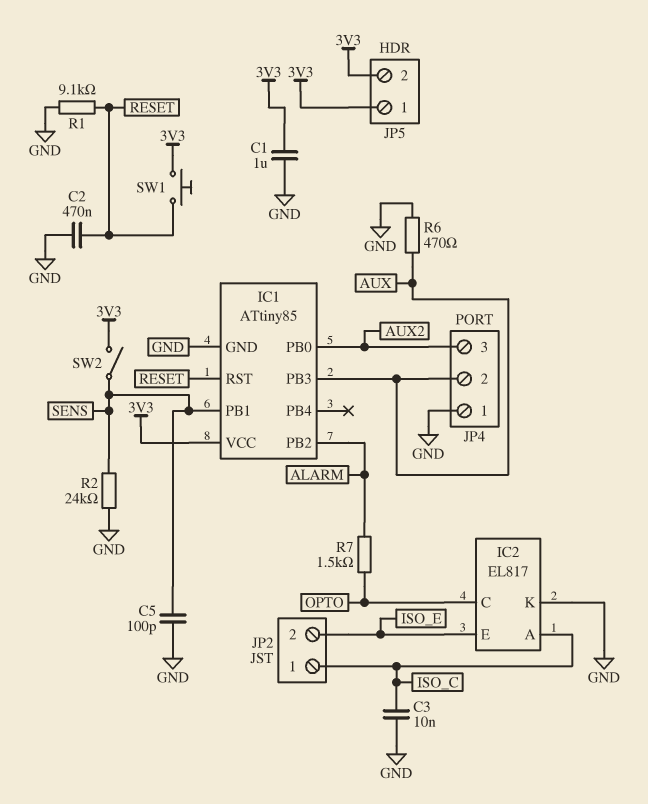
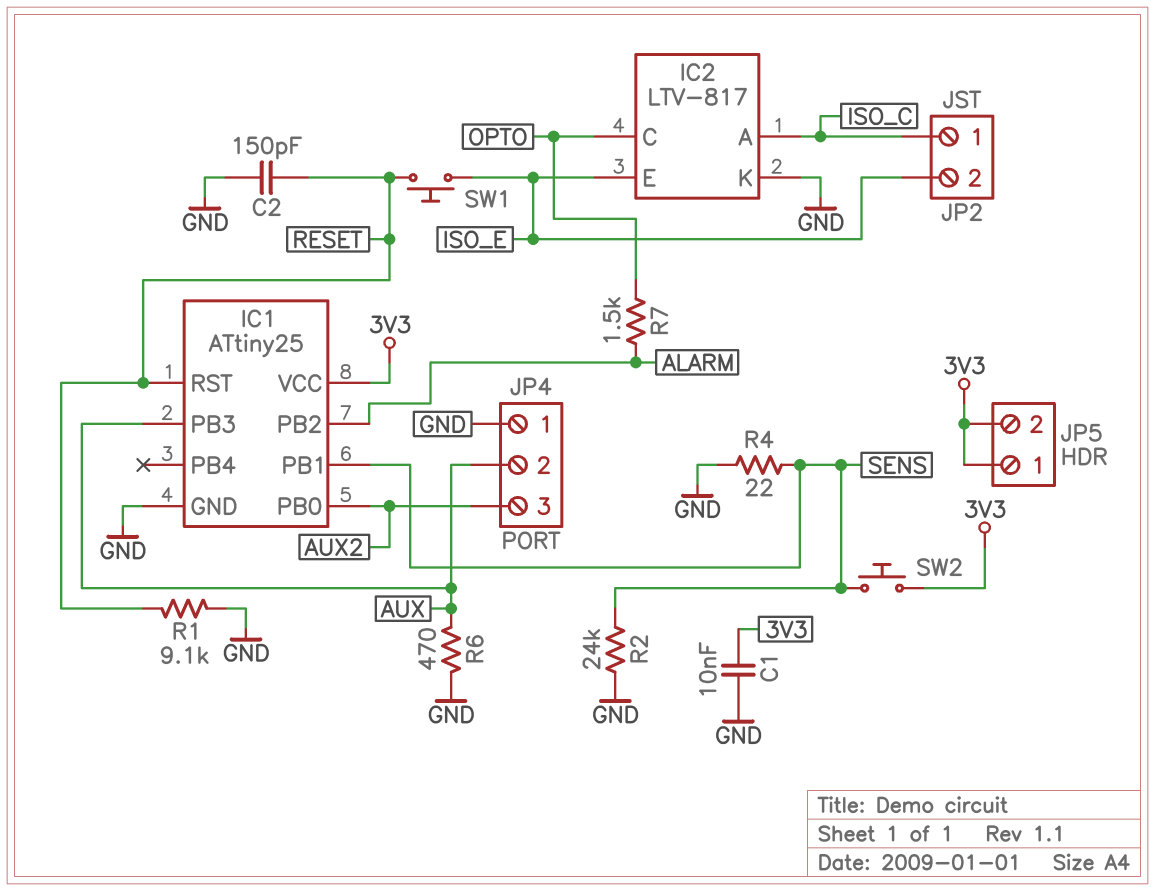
C1: 1uF (3V3, GND) -> 10nF (3V3, GND)
C2: 470nF (GND, RESET) -> 150pF (GND, RESET)
C3: 10nF (GND, ISO_C) -> none
C5: 100pF (GND, SENS) -> none
IC1: ATtiny85 -> ATtiny25
IC2: EL817 -> LTV-817
R4: none -> 22 (GND, SENS)
SW1: button (3V3, RESET) -> button (ISO_E, RESET)
SW2: switch (3V3, SENS) -> button (3V3, SENS)

